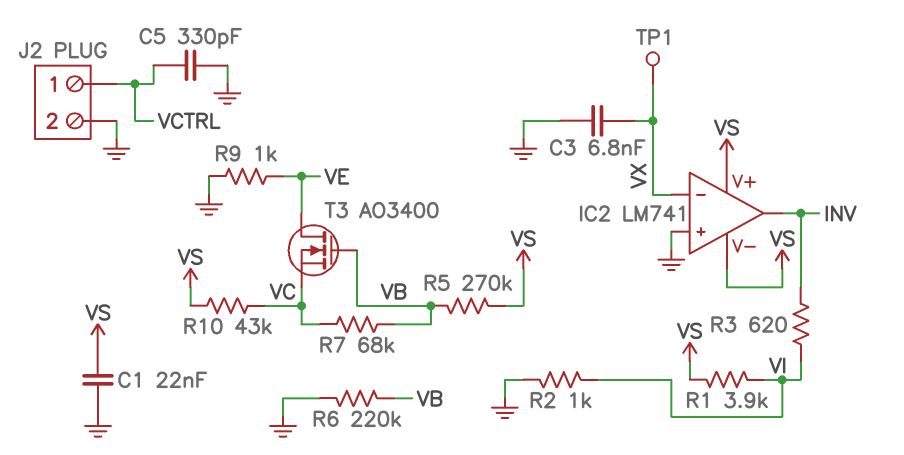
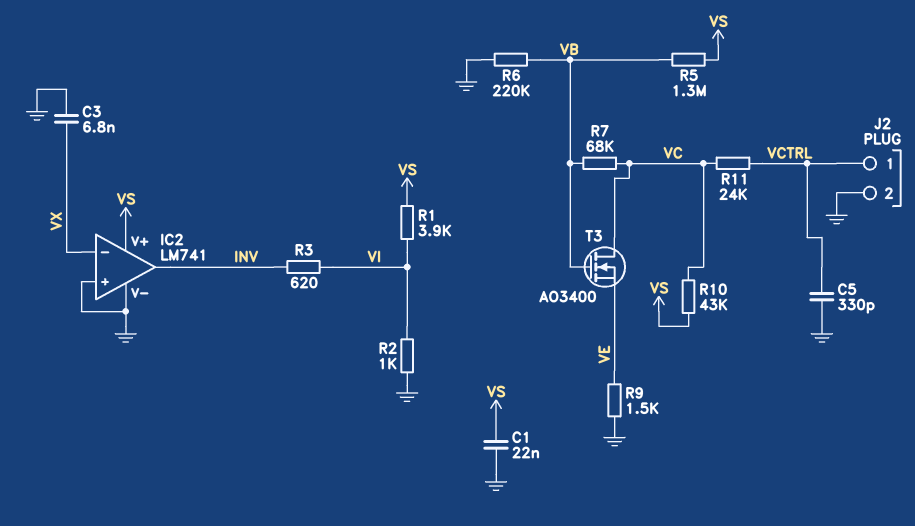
IC2 pin V-: VS -> GND
R5: 270k (VB, VS) -> 1.3M (VB, VS)
R9: 1k (GND, VE) -> 1.5k (GND, VE)
R11: none -> 24k (VC, VCTRL)
T3: NMOS AO3400 (G VB, D VE, S VC) -> NMOS AO3400 (G VB, D VC, S VE)
TP1: test point (VX) -> none

